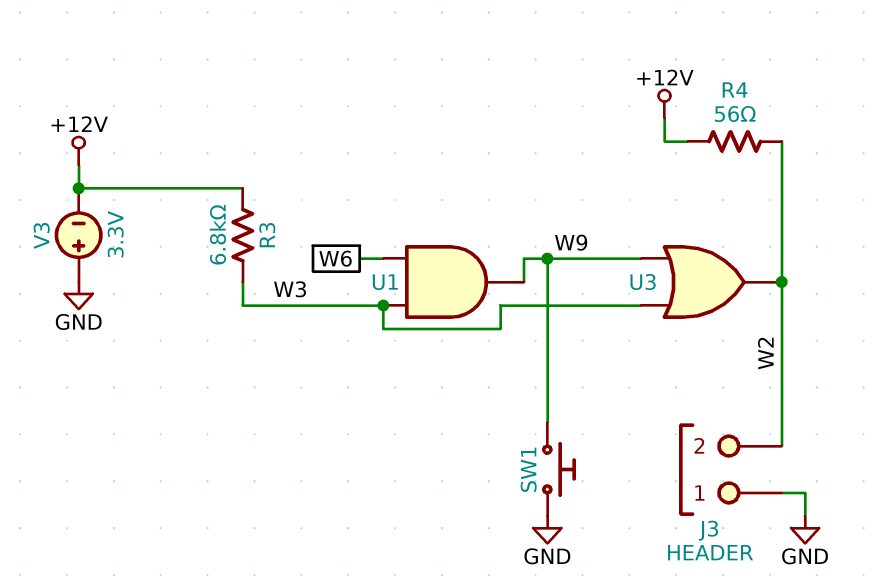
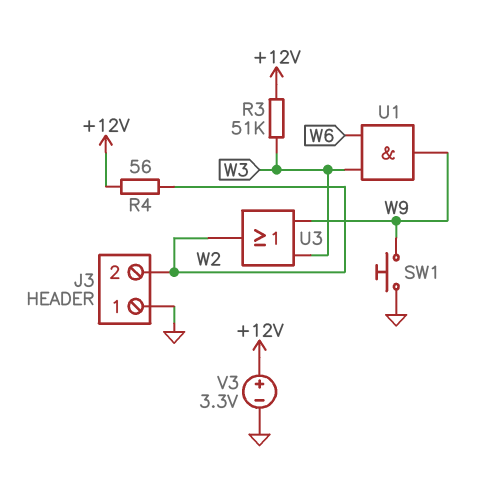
R3: 6.8k (+12V, W3) -> 51k (+12V, W3)
V3: 3.3V (plus GND, minus +12V) -> 3.3V (plus +12V, minus GND)

